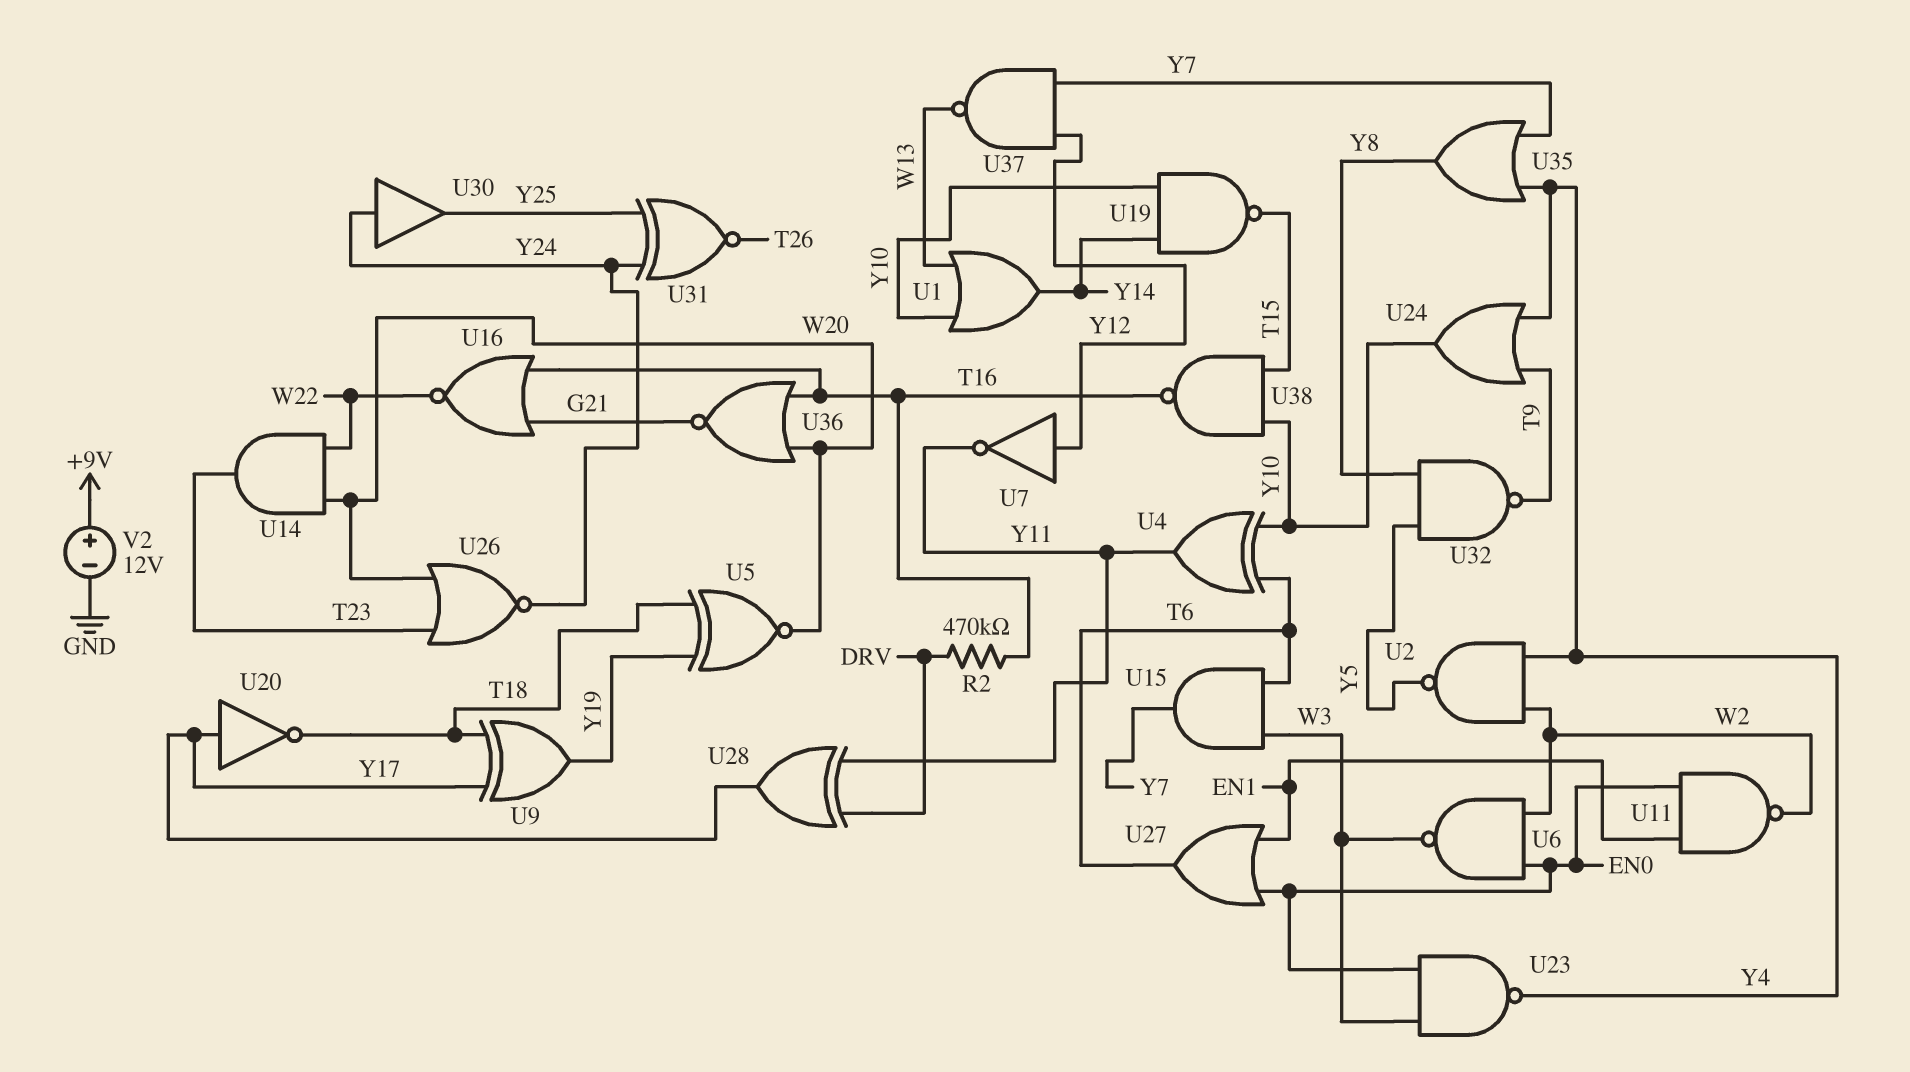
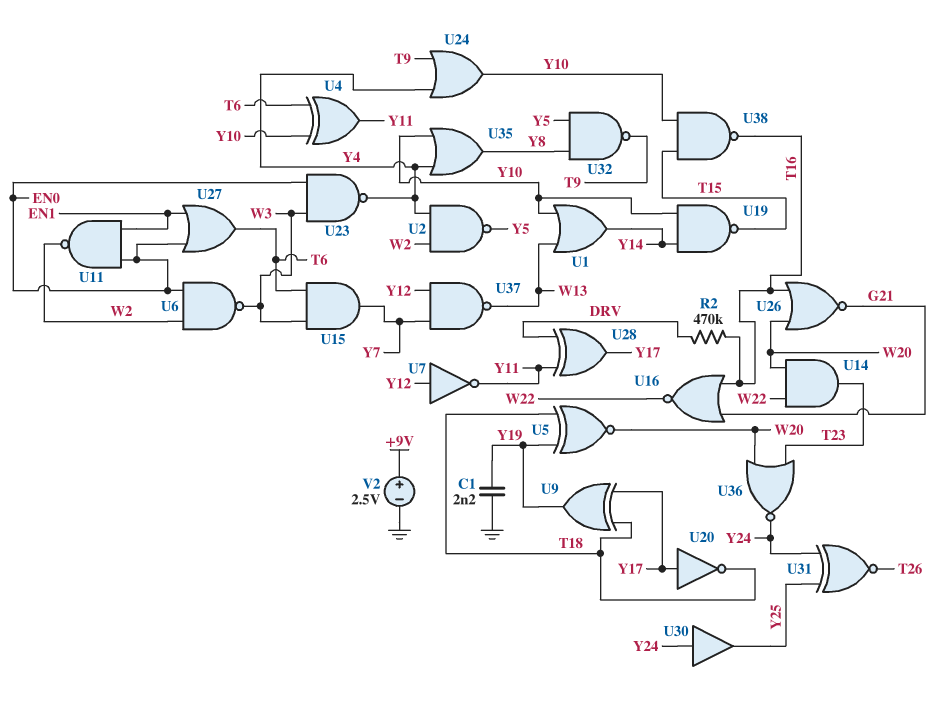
C1: none -> 2.2nF (GND, Y19)
U26: NOR (in T23, in W20, out Y24) -> NOR (in T16, in W20, out G21)
U35: OR (in Y4, in Y7, out Y8) -> OR (in Y4, in Y10, out Y8)
U36: NOR (in T16, in W20, out G21) -> NOR (in T23, in W20, out Y24)
V2: 12V (plus +9V, minus GND) -> 2.5V (plus +9V, minus GND)

